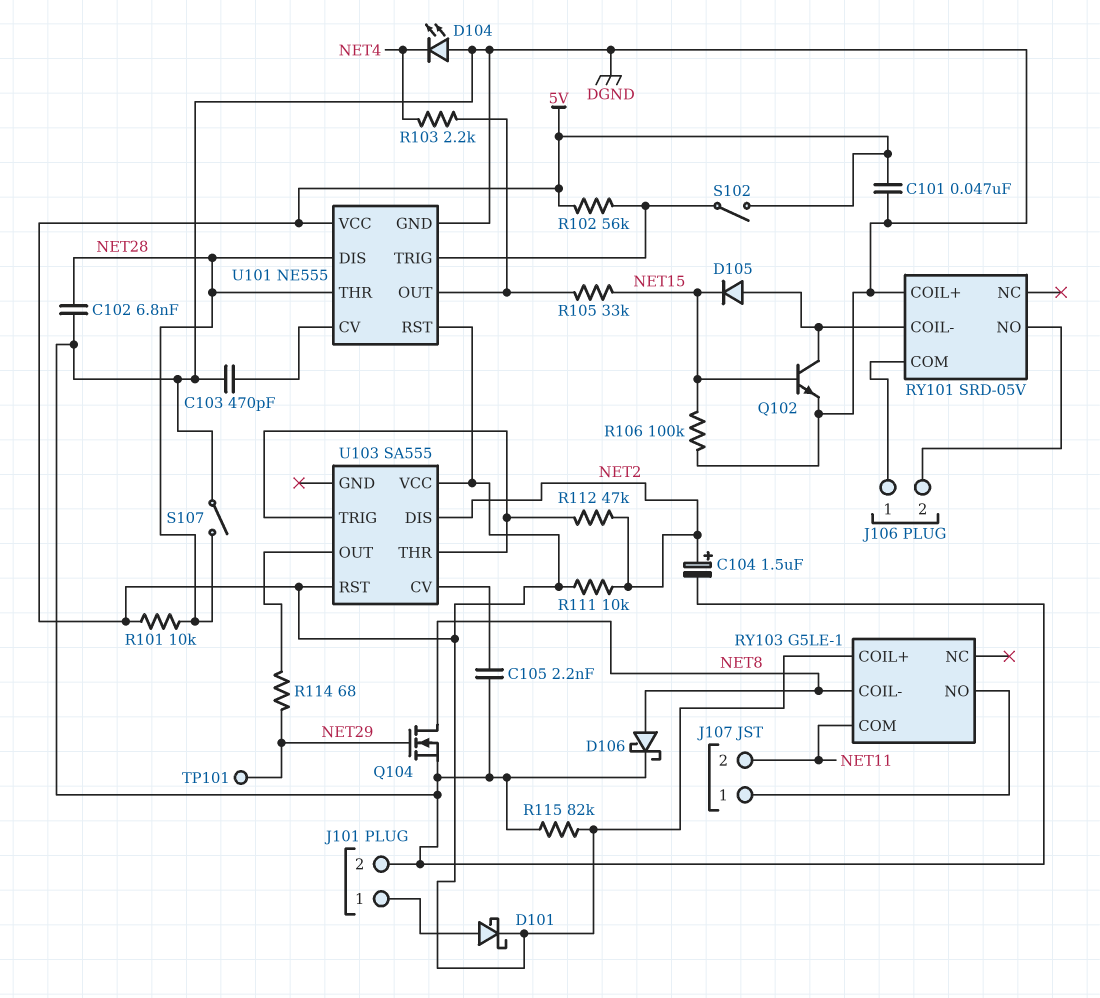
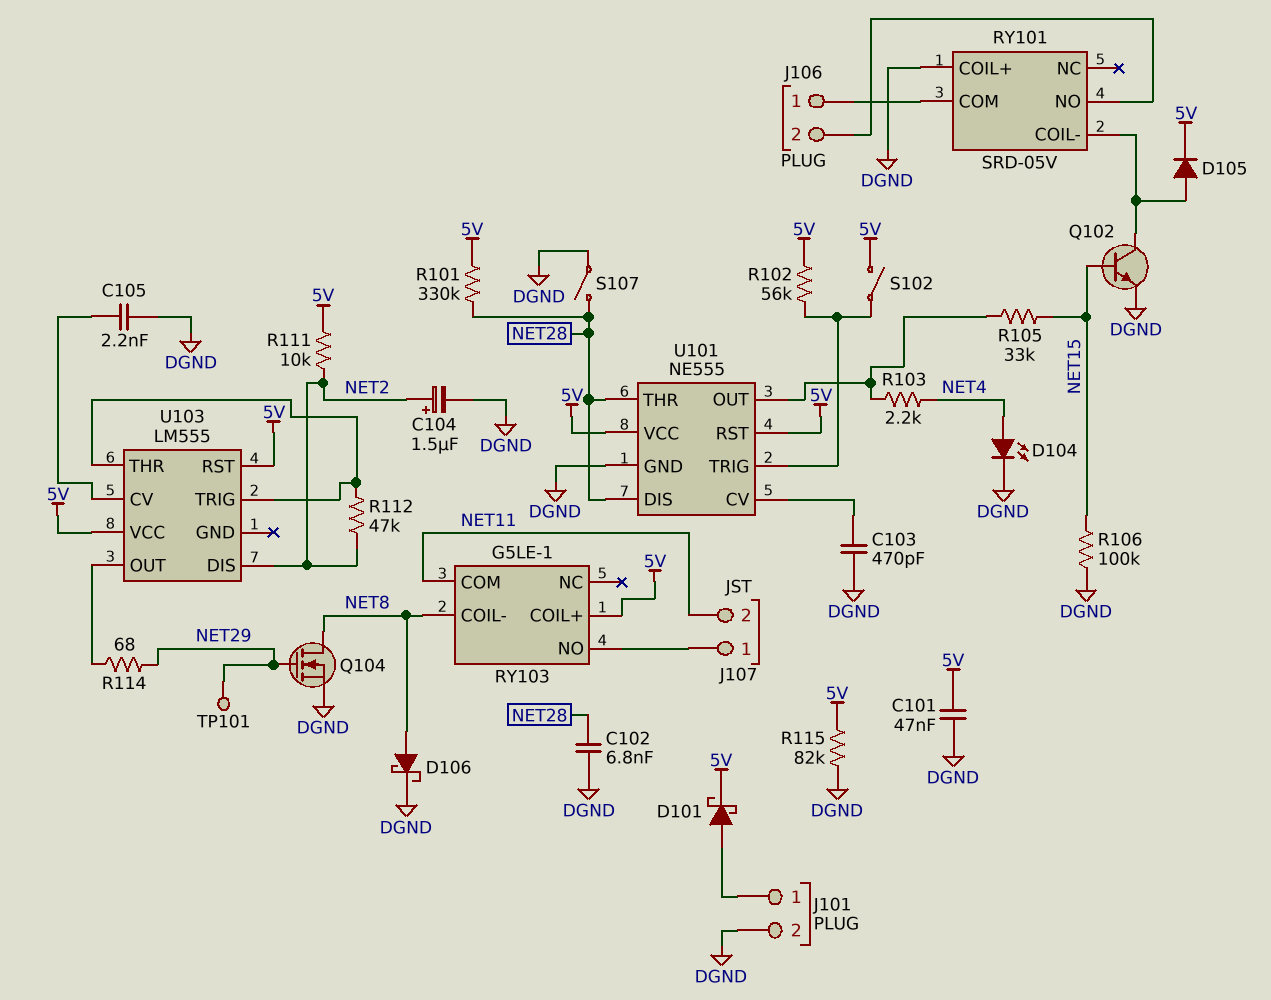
D104: LED (A DGND, K NET4) -> LED (A NET4, K DGND)
D105: diode (A RY101/COIL-, K NET15) -> diode (A RY101/COIL-, K 5V)
R101: 10k (5V, NET28) -> 330k (5V, NET28)
U103: SA555 -> LM555

